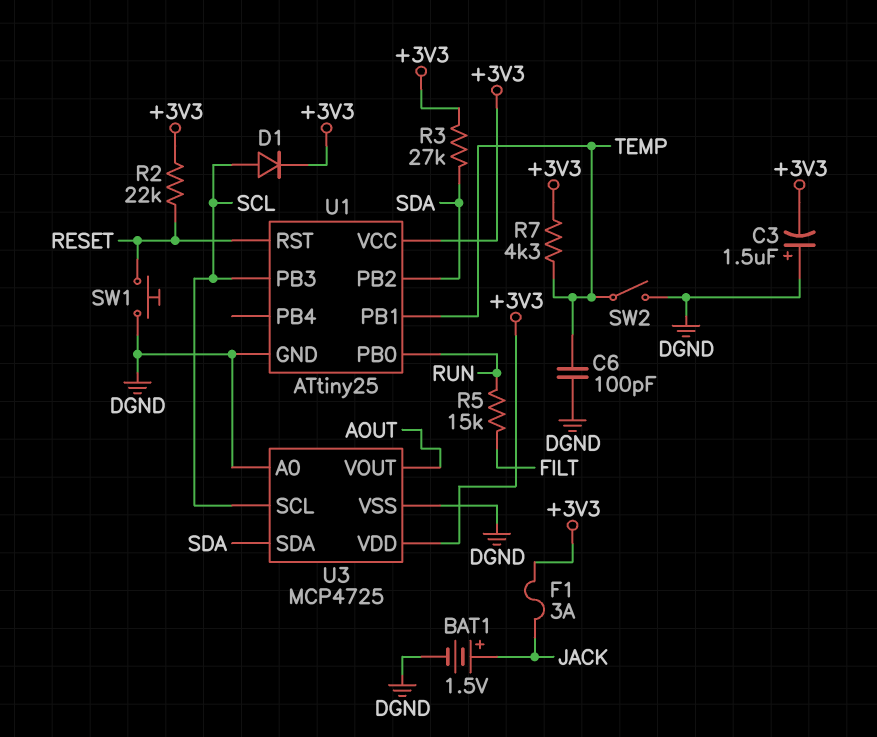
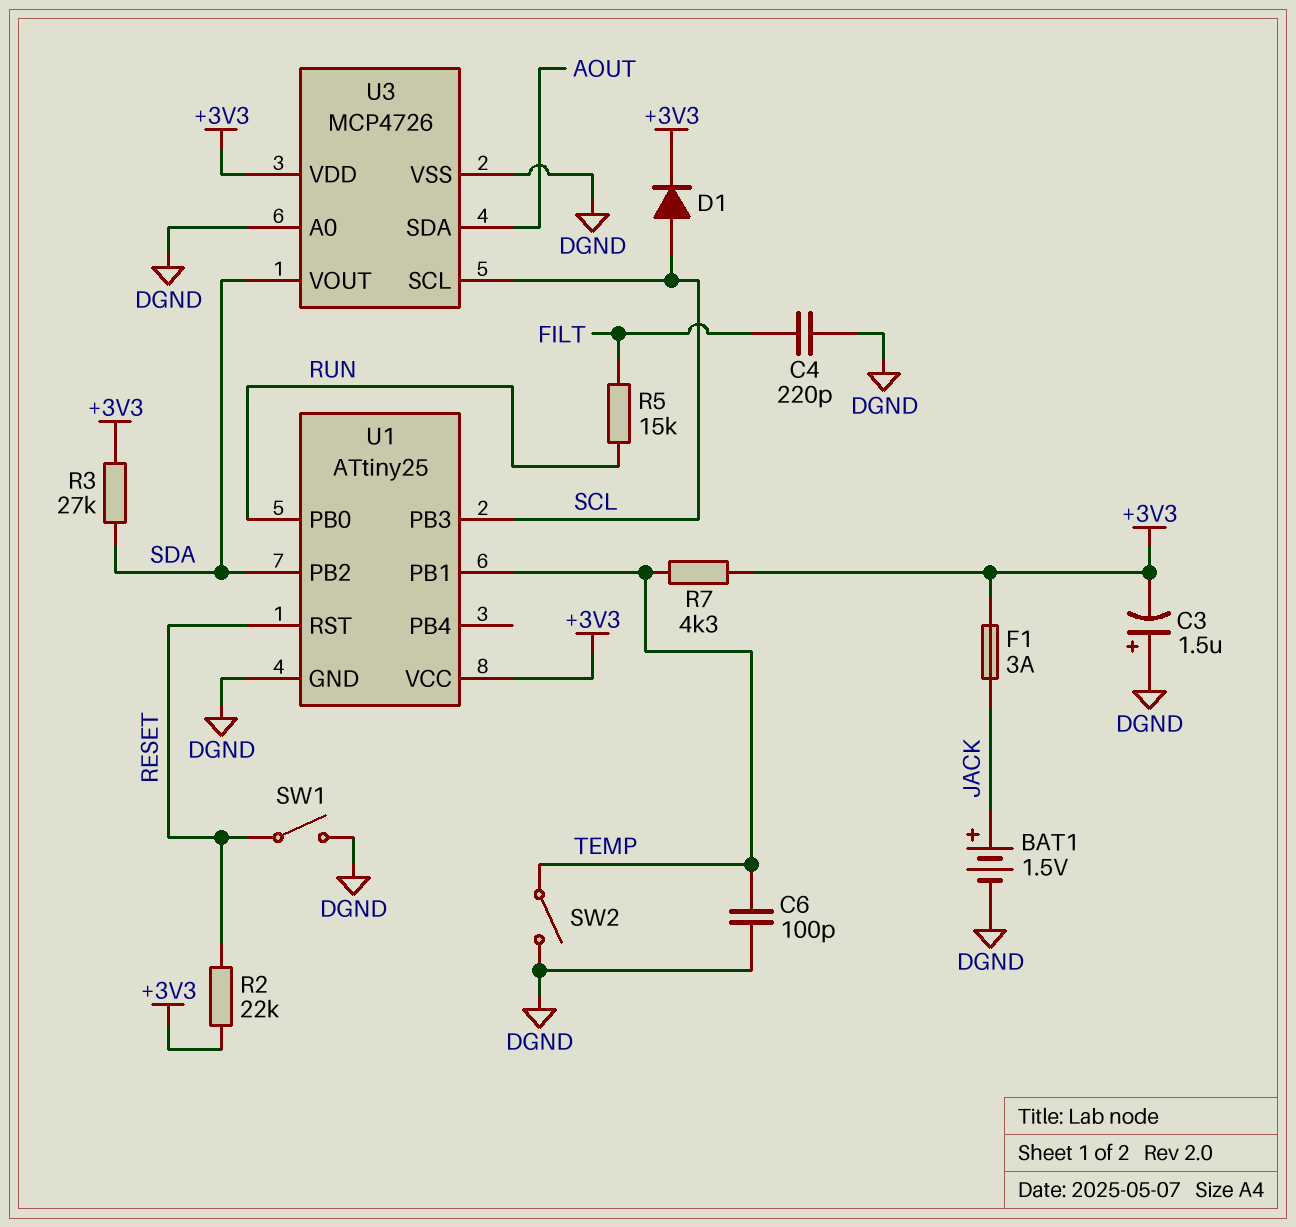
C4: none -> 220pF (DGND, FILT)
SW1: button (DGND, RESET) -> switch (DGND, RESET)
U3: MCP4725 -> MCP4726
U3 pin SDA: SDA -> AOUT
U3 pin VOUT: AOUT -> SDA

